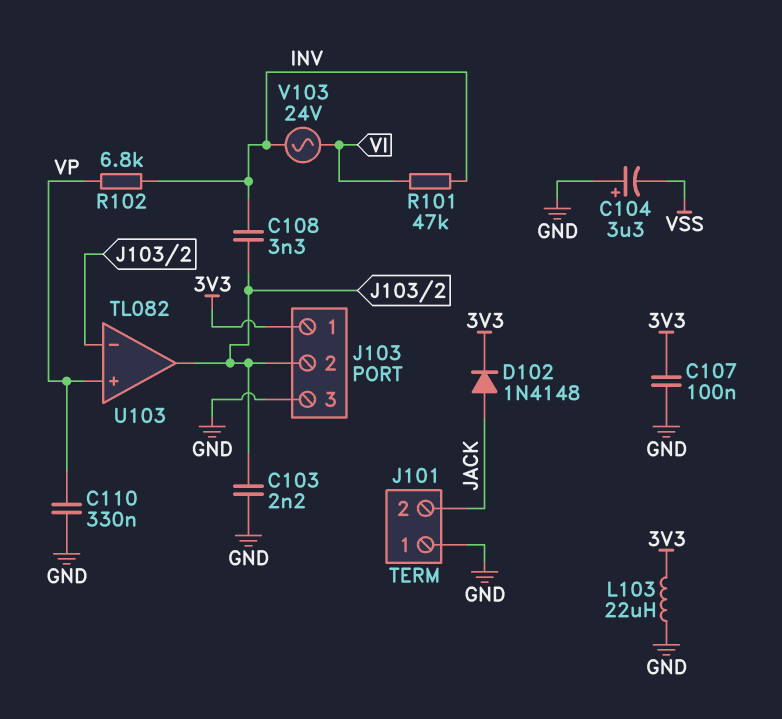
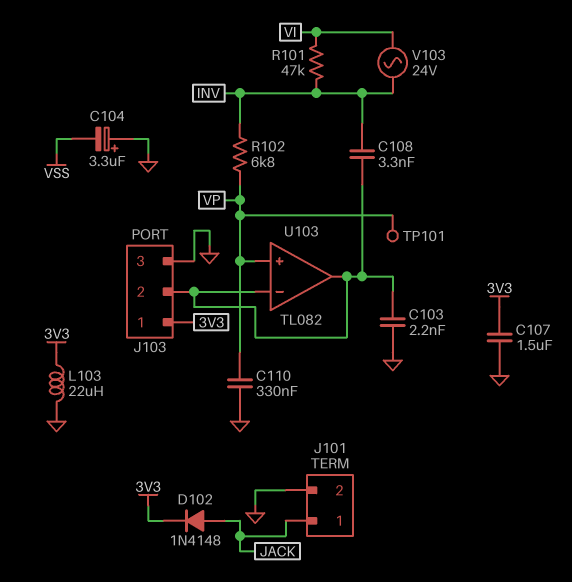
C107: 100nF (3V3, GND) -> 1.5uF (3V3, GND)
J101 pin 1: GND -> JACK
J101 pin 2: JACK -> GND
TP101: none -> test point (VP)

